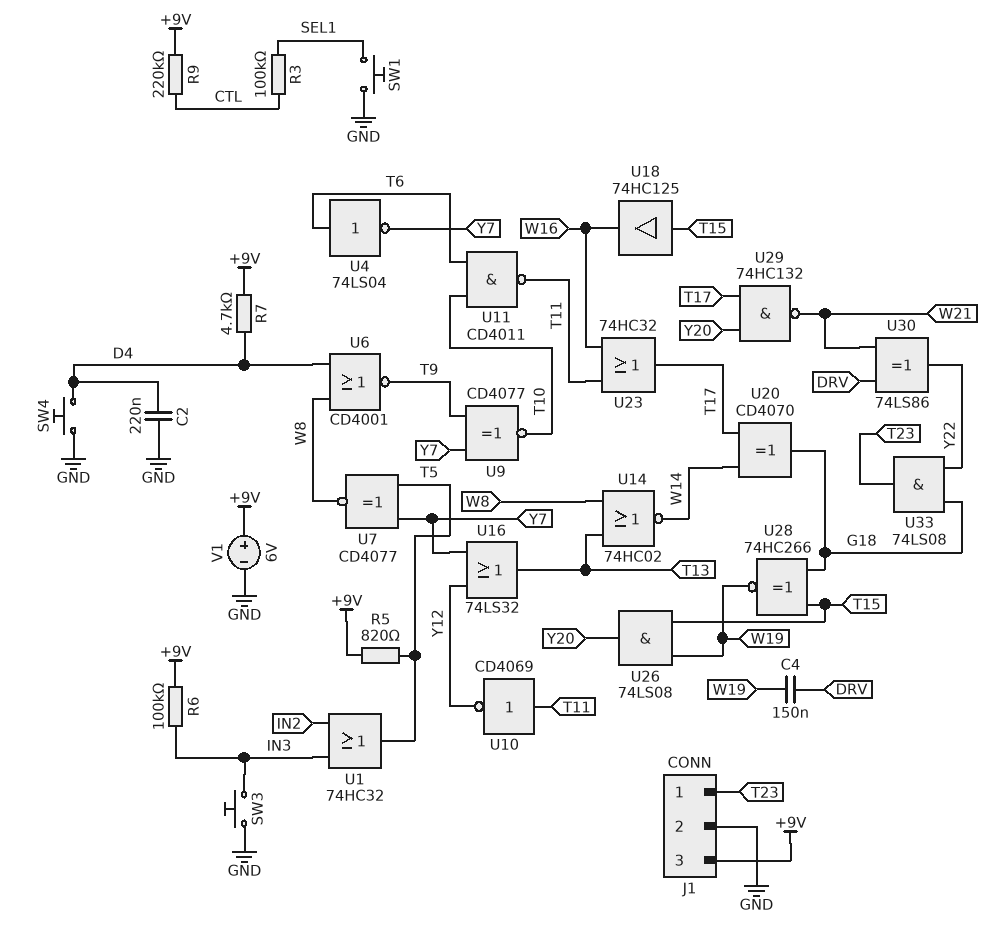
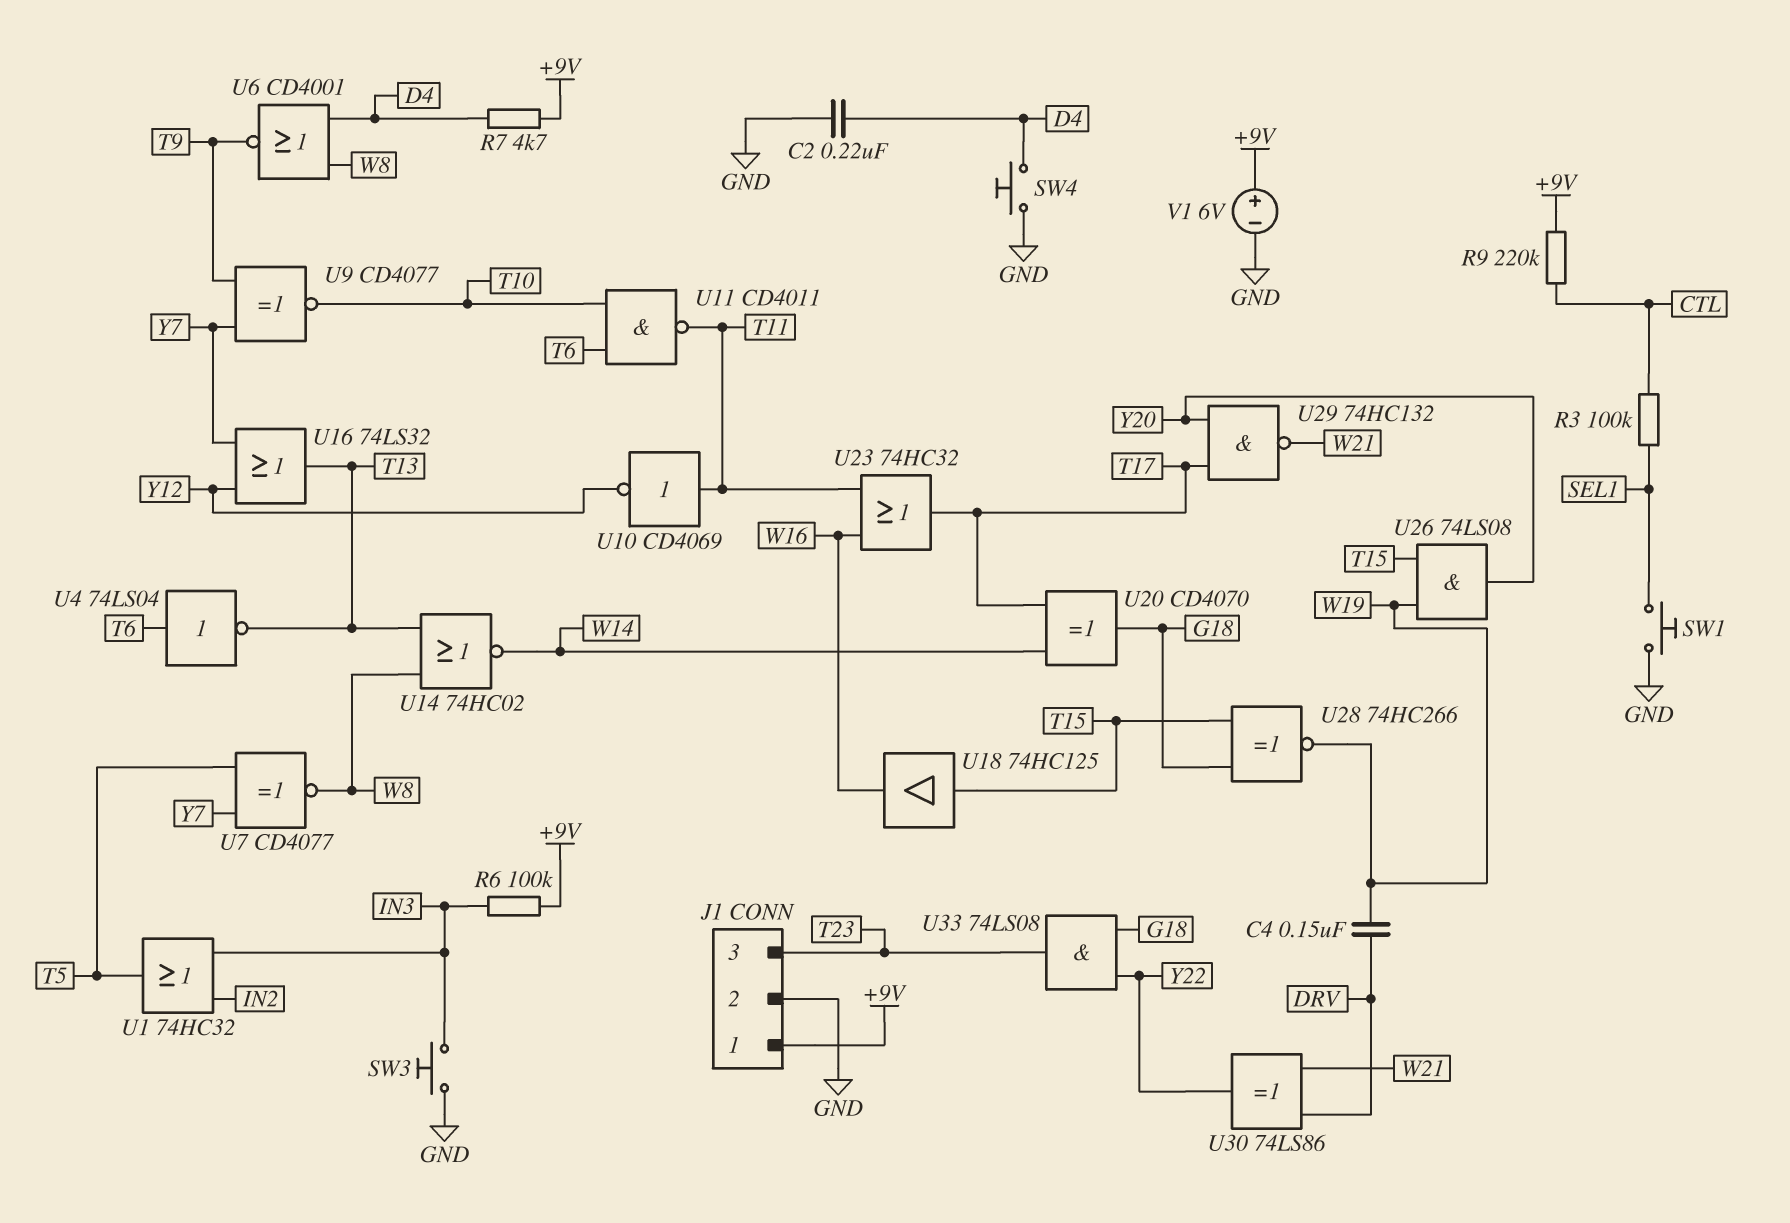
J1 pin 1: T23 -> +9V
J1 pin 3: +9V -> T23
R5: 820 (+9V, T5) -> none
U4: NOT 74LS04 (in T6, out Y7) -> NOT 74LS04 (in T6, out T13)

